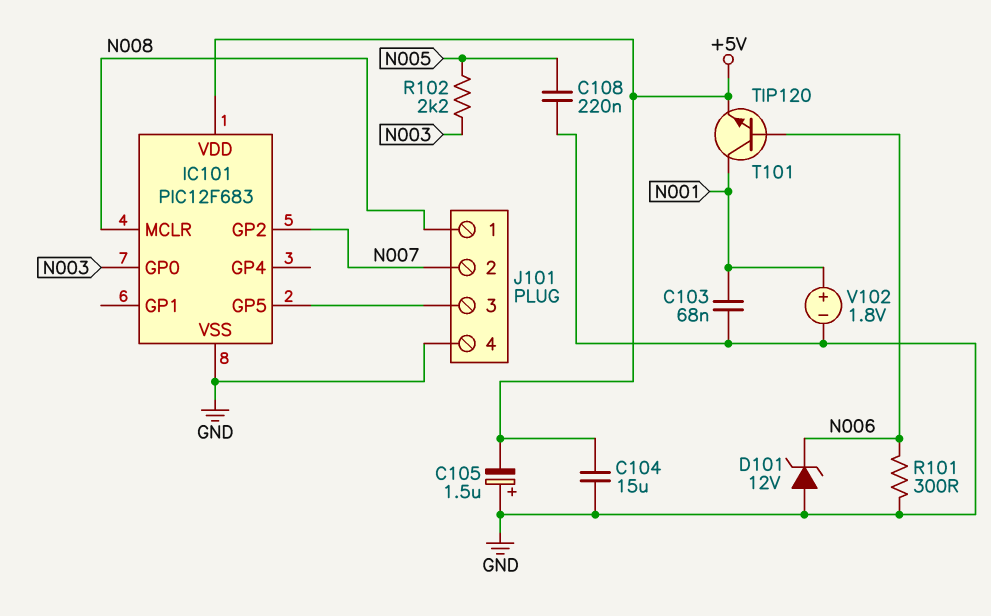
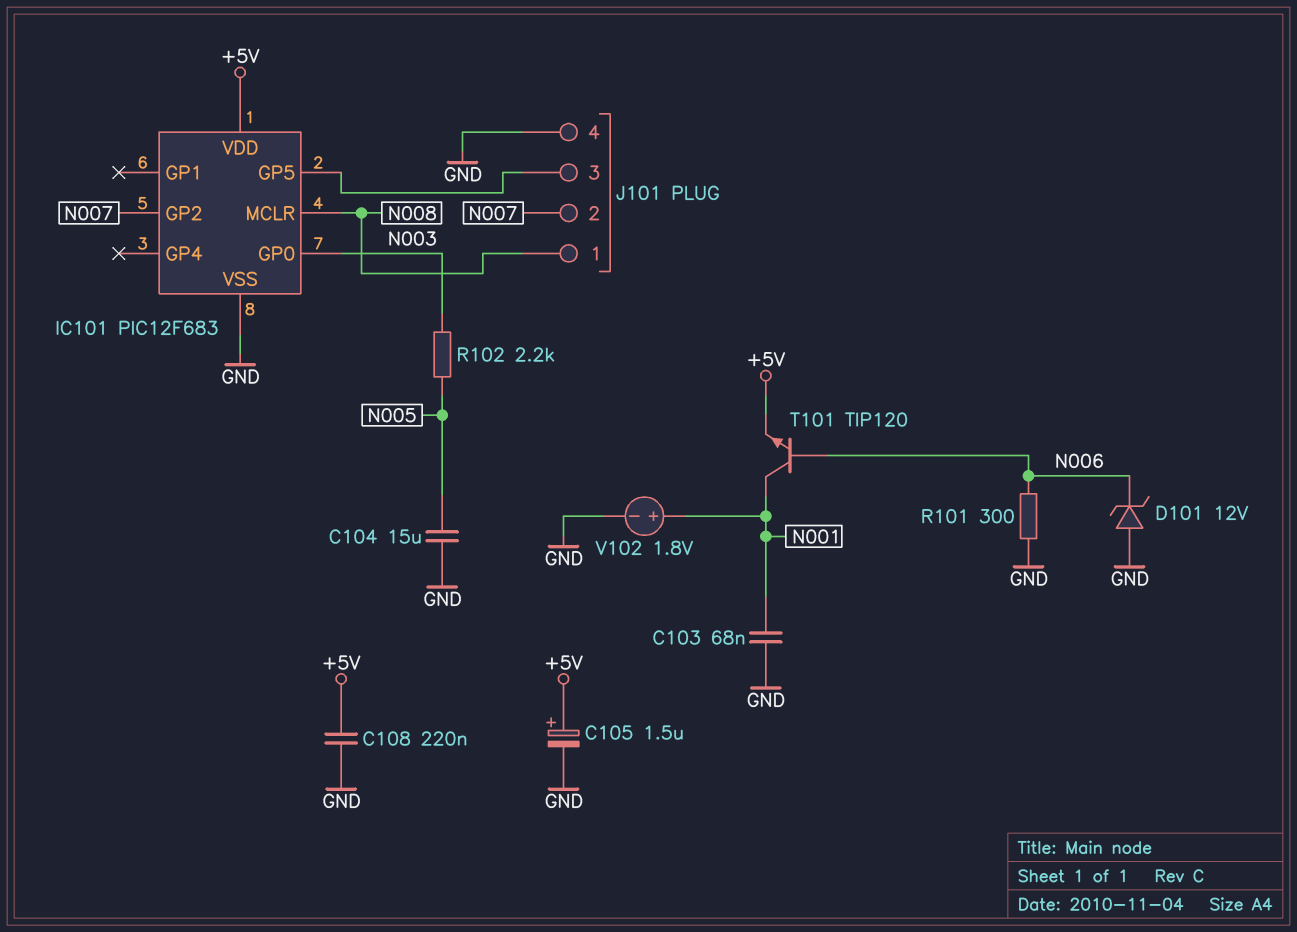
C104: 15uF (+5V, GND) -> 15uF (GND, N005)
C105: 1.5uF (plus GND, minus +5V) -> 1.5uF (plus +5V, minus GND)
C108: 220nF (GND, N005) -> 220nF (+5V, GND)

